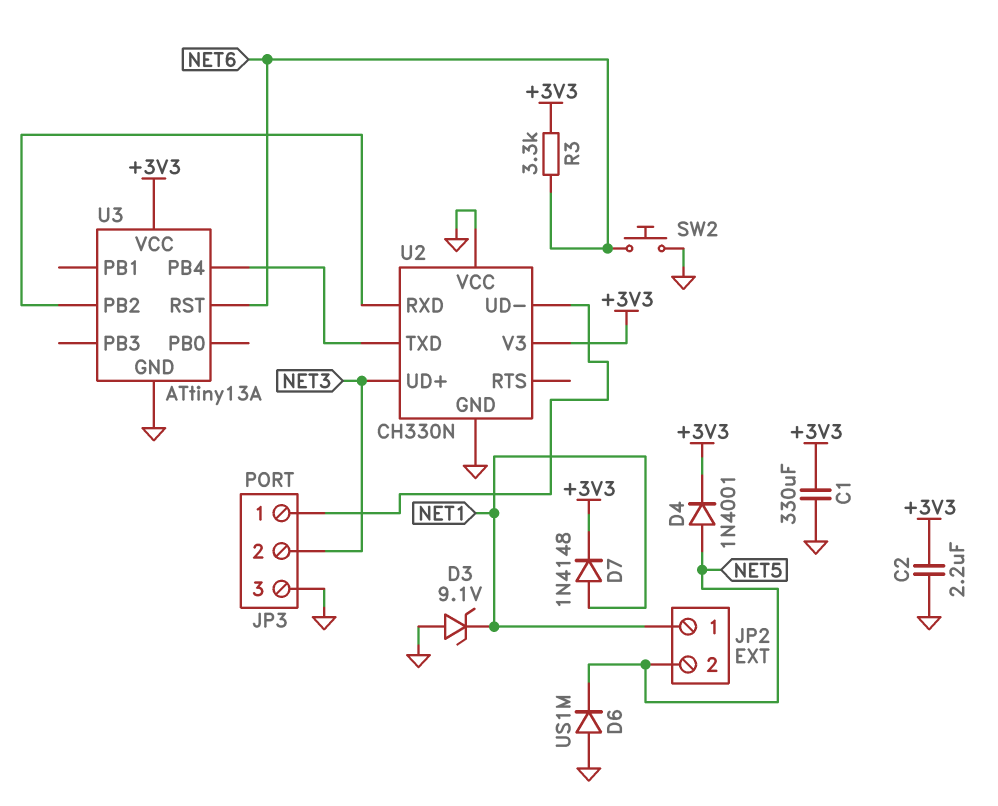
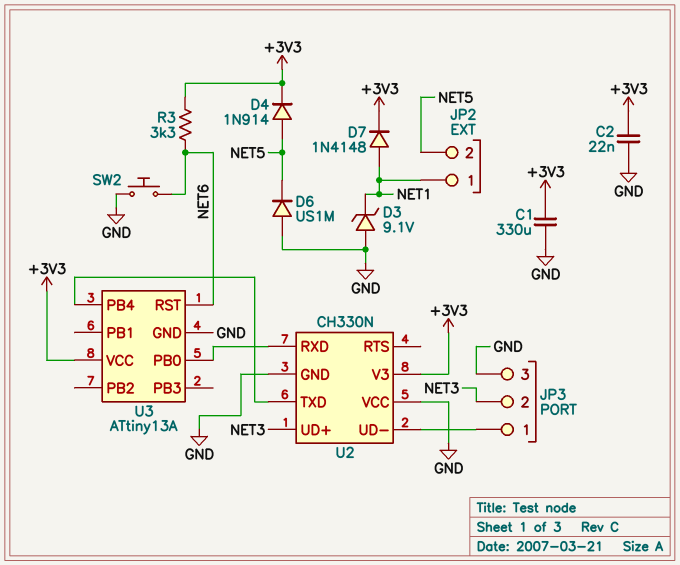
C2: 2.2uF (+3V3, GND) -> 22nF (+3V3, GND)
D4: diode 1N4001 (A NET5, K +3V3) -> diode 1N914 (A NET5, K +3V3)
U3 pin PB0: none -> U2/RXD
U3 pin PB2: U2/RXD -> none

